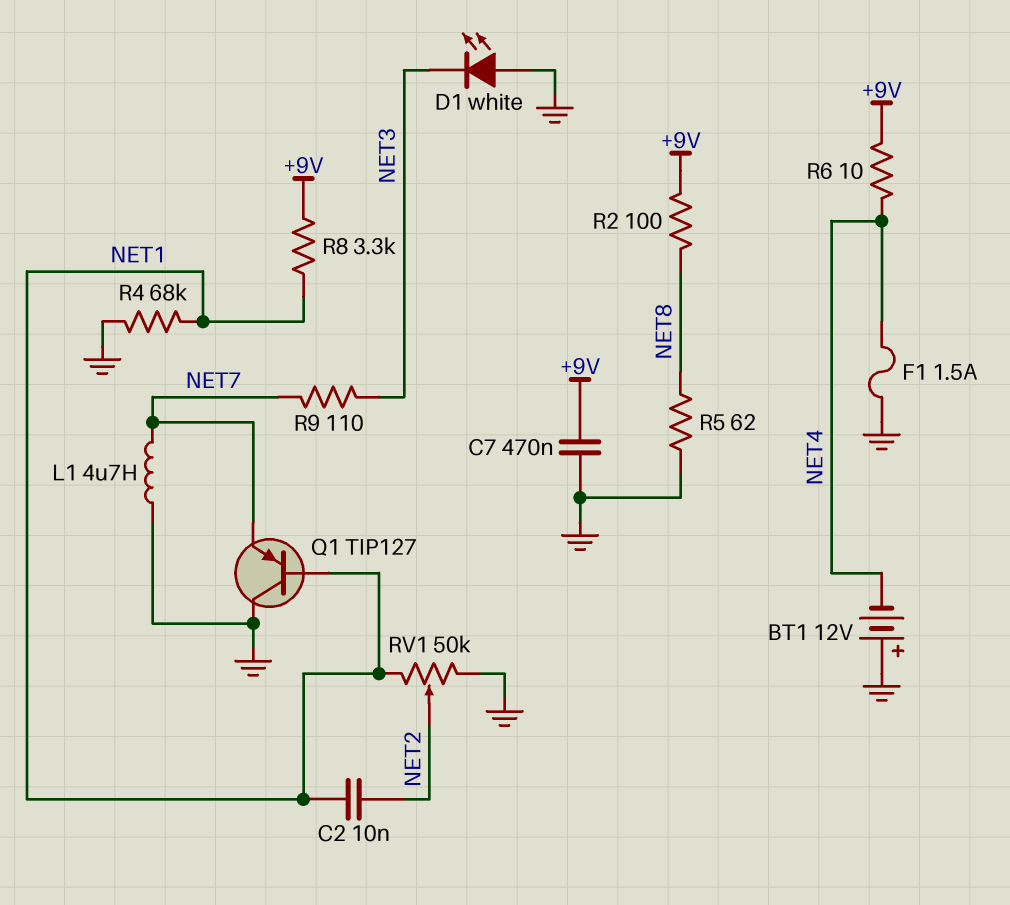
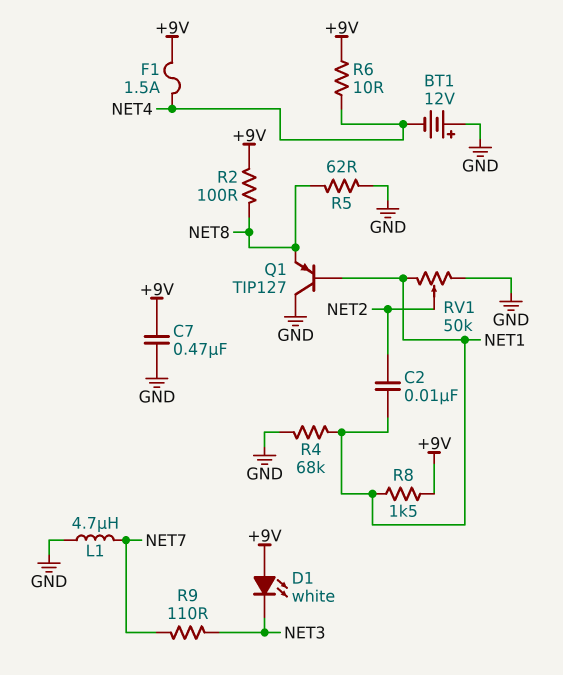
D1: LED white (A GND, K NET3) -> LED white (A +9V, K NET3)
F1: 1.5A (GND, NET4) -> 1.5A (+9V, NET4)
Q1: PNP TIP127 (B NET1, C GND, E NET7) -> PNP TIP127 (B NET1, C GND, E NET8)
R8: 3.3k (+9V, NET1) -> 1.5k (+9V, NET1)

